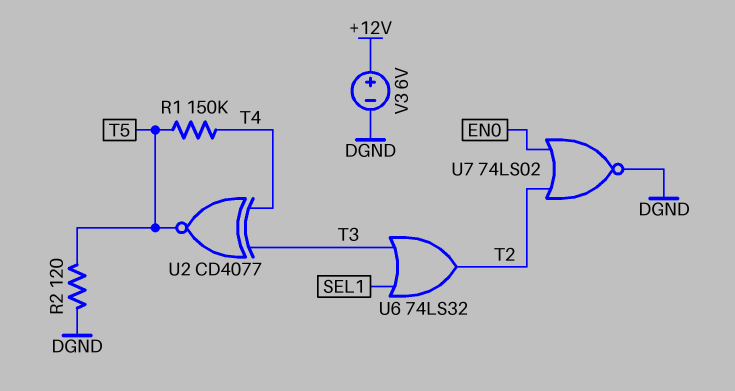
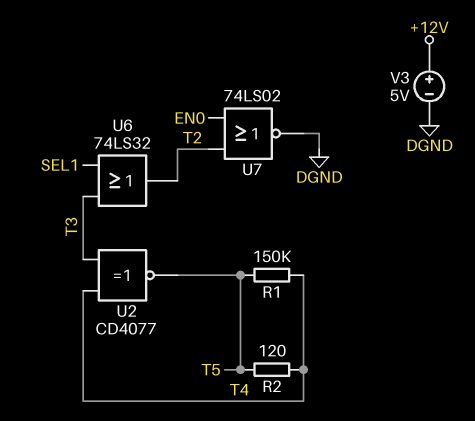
R2: 120 (DGND, T5) -> 120 (T4, T5)
V3: 6V (plus +12V, minus DGND) -> 5V (plus +12V, minus DGND)

